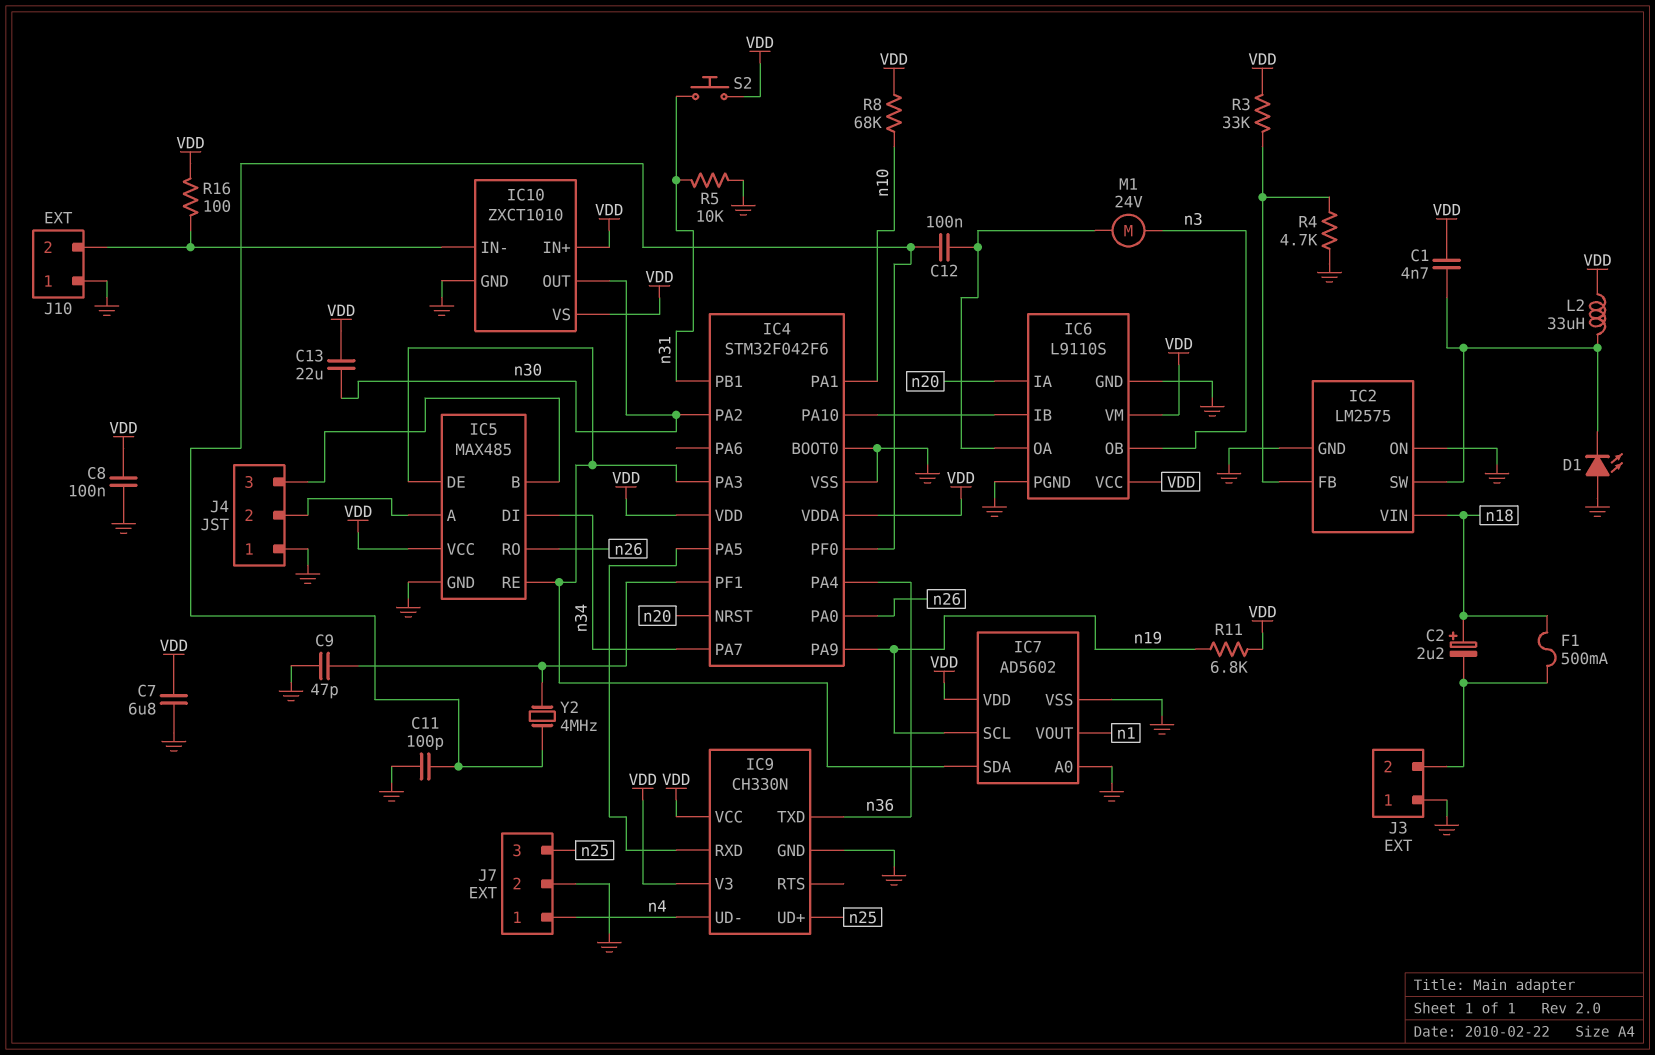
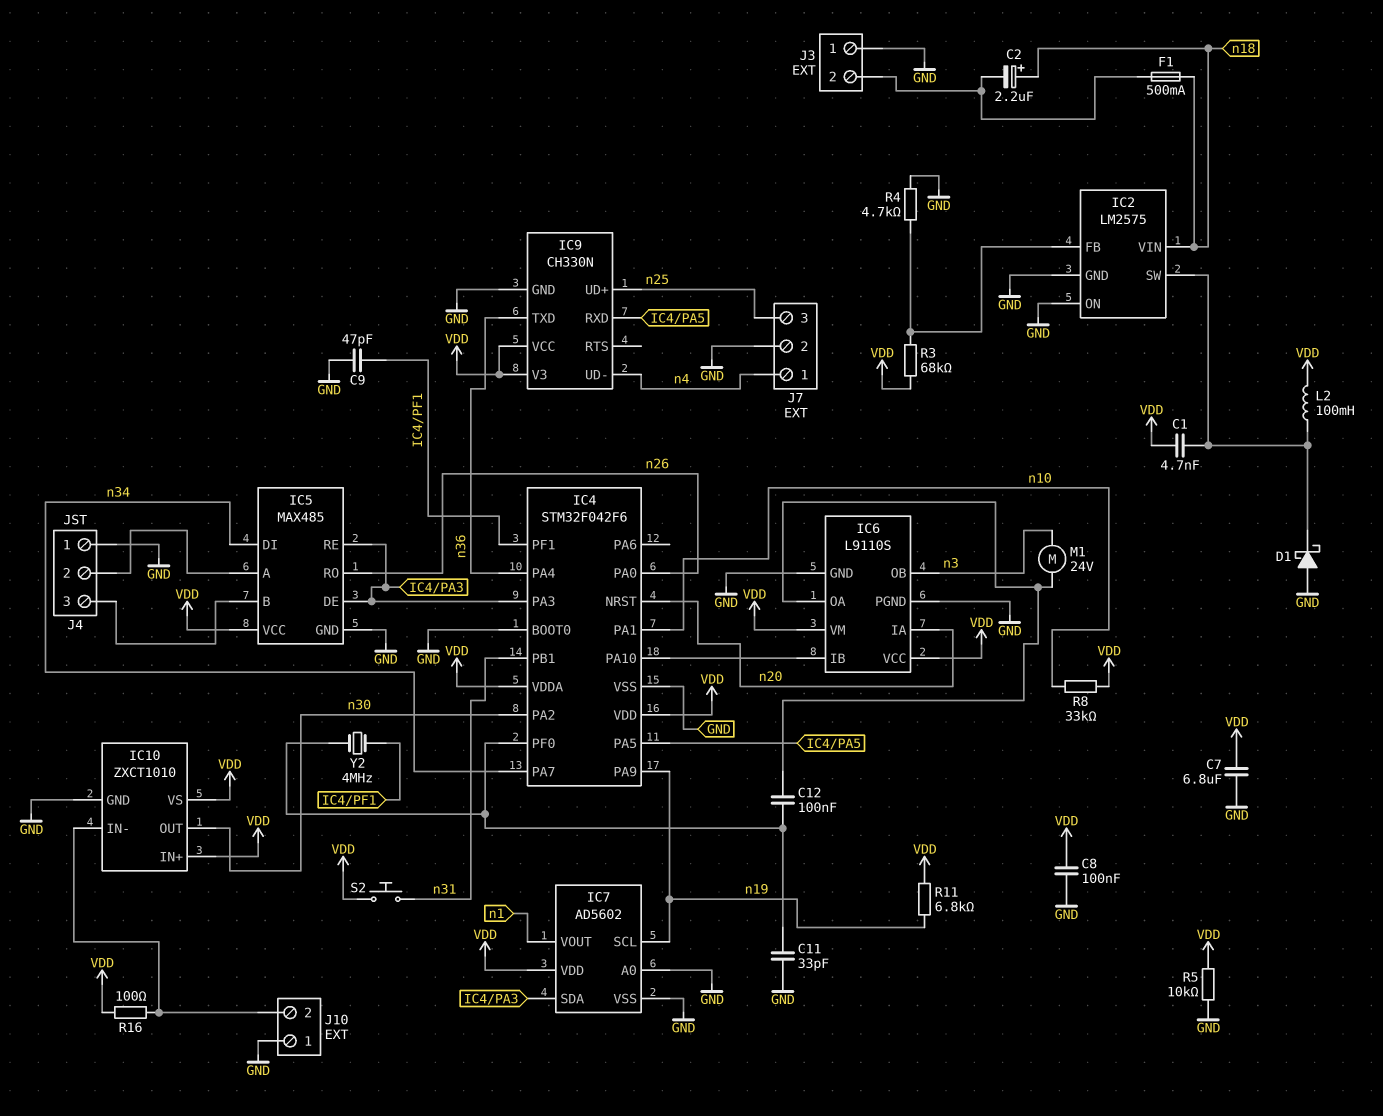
C11: 100pF (GND, IC4/PF0) -> 33pF (GND, IC4/PF0)
C13: 22uF (VDD, n30) -> none
D1: LED (A GND, K IC2/SW) -> schottky (A GND, K IC2/SW)
L2: 33uH (IC2/SW, VDD) -> 100mH (IC2/SW, VDD)
R3: 33k (IC2/FB, VDD) -> 68k (IC2/FB, VDD)
R5: 10k (GND, n31) -> 10k (GND, VDD)
R8: 68k (VDD, n10) -> 33k (VDD, n10)

